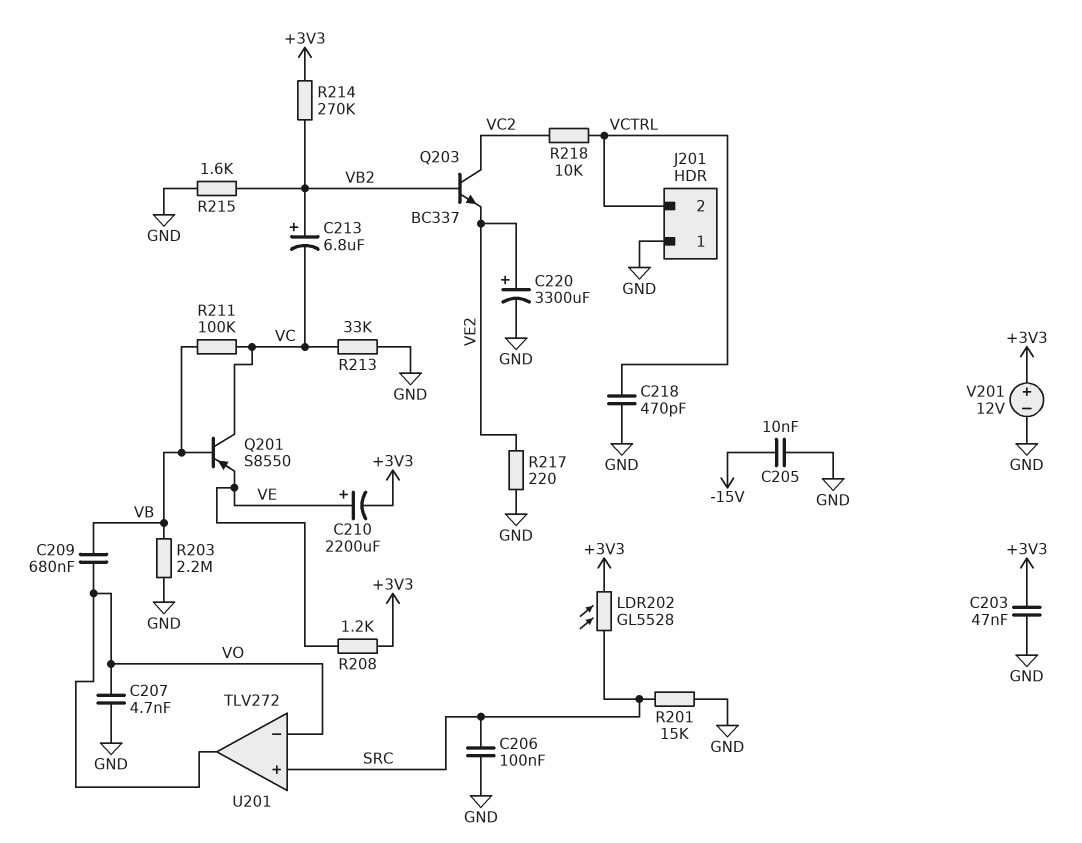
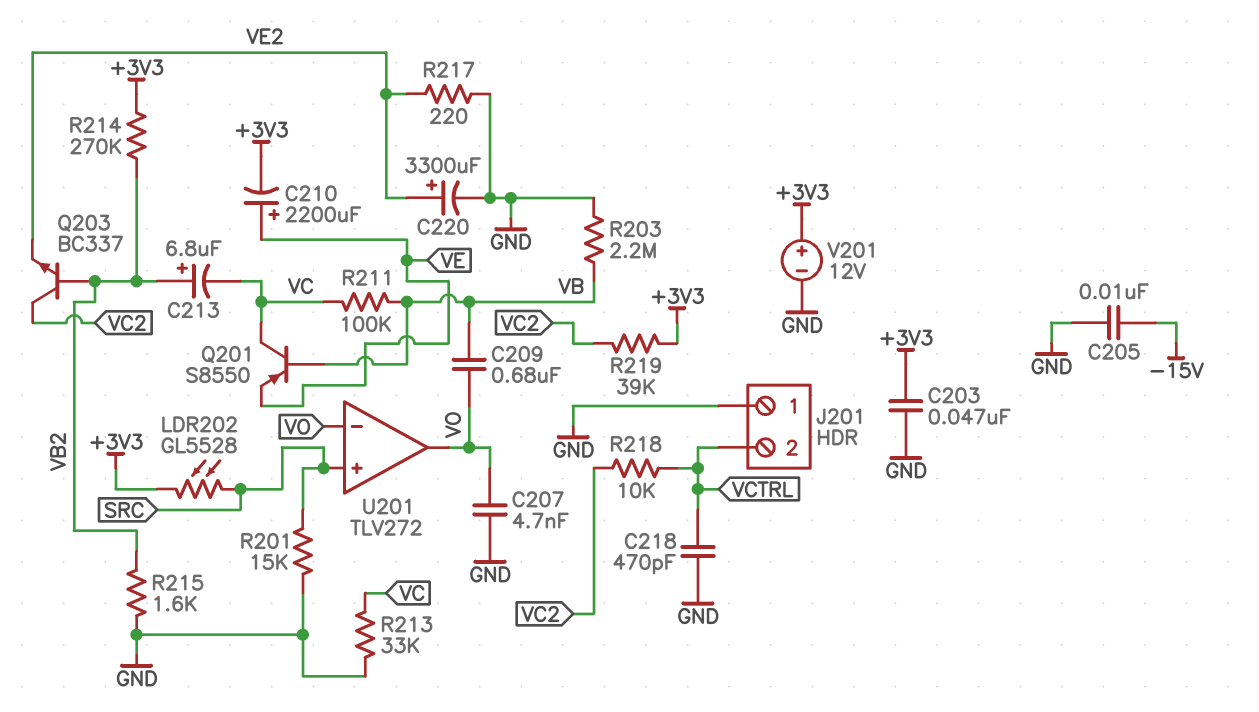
C206: 100nF (GND, SRC) -> none
R208: 1.2k (+3V3, VE) -> none
R219: none -> 39k (+3V3, VC2)

